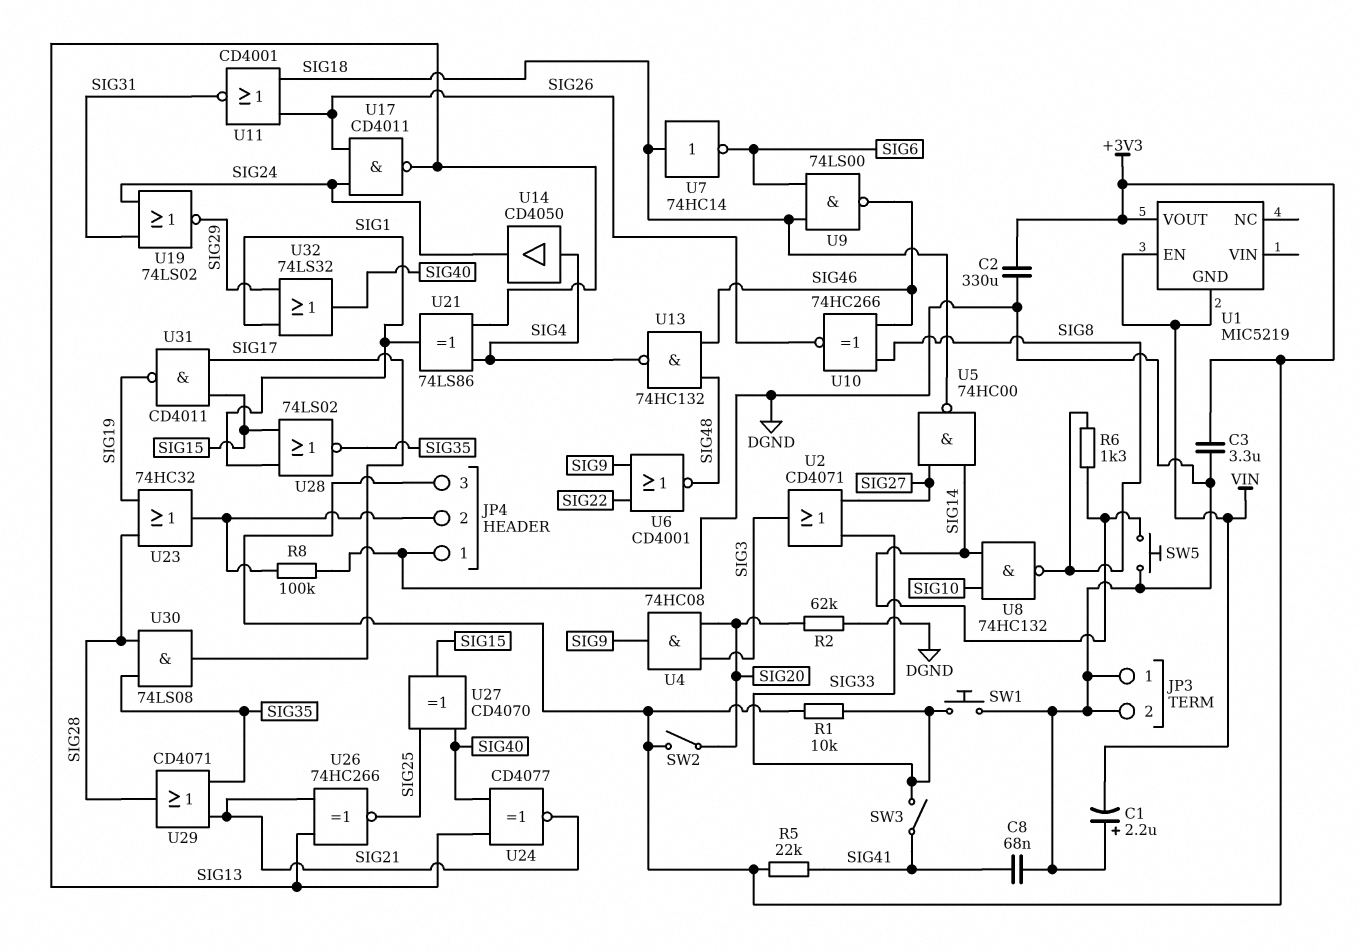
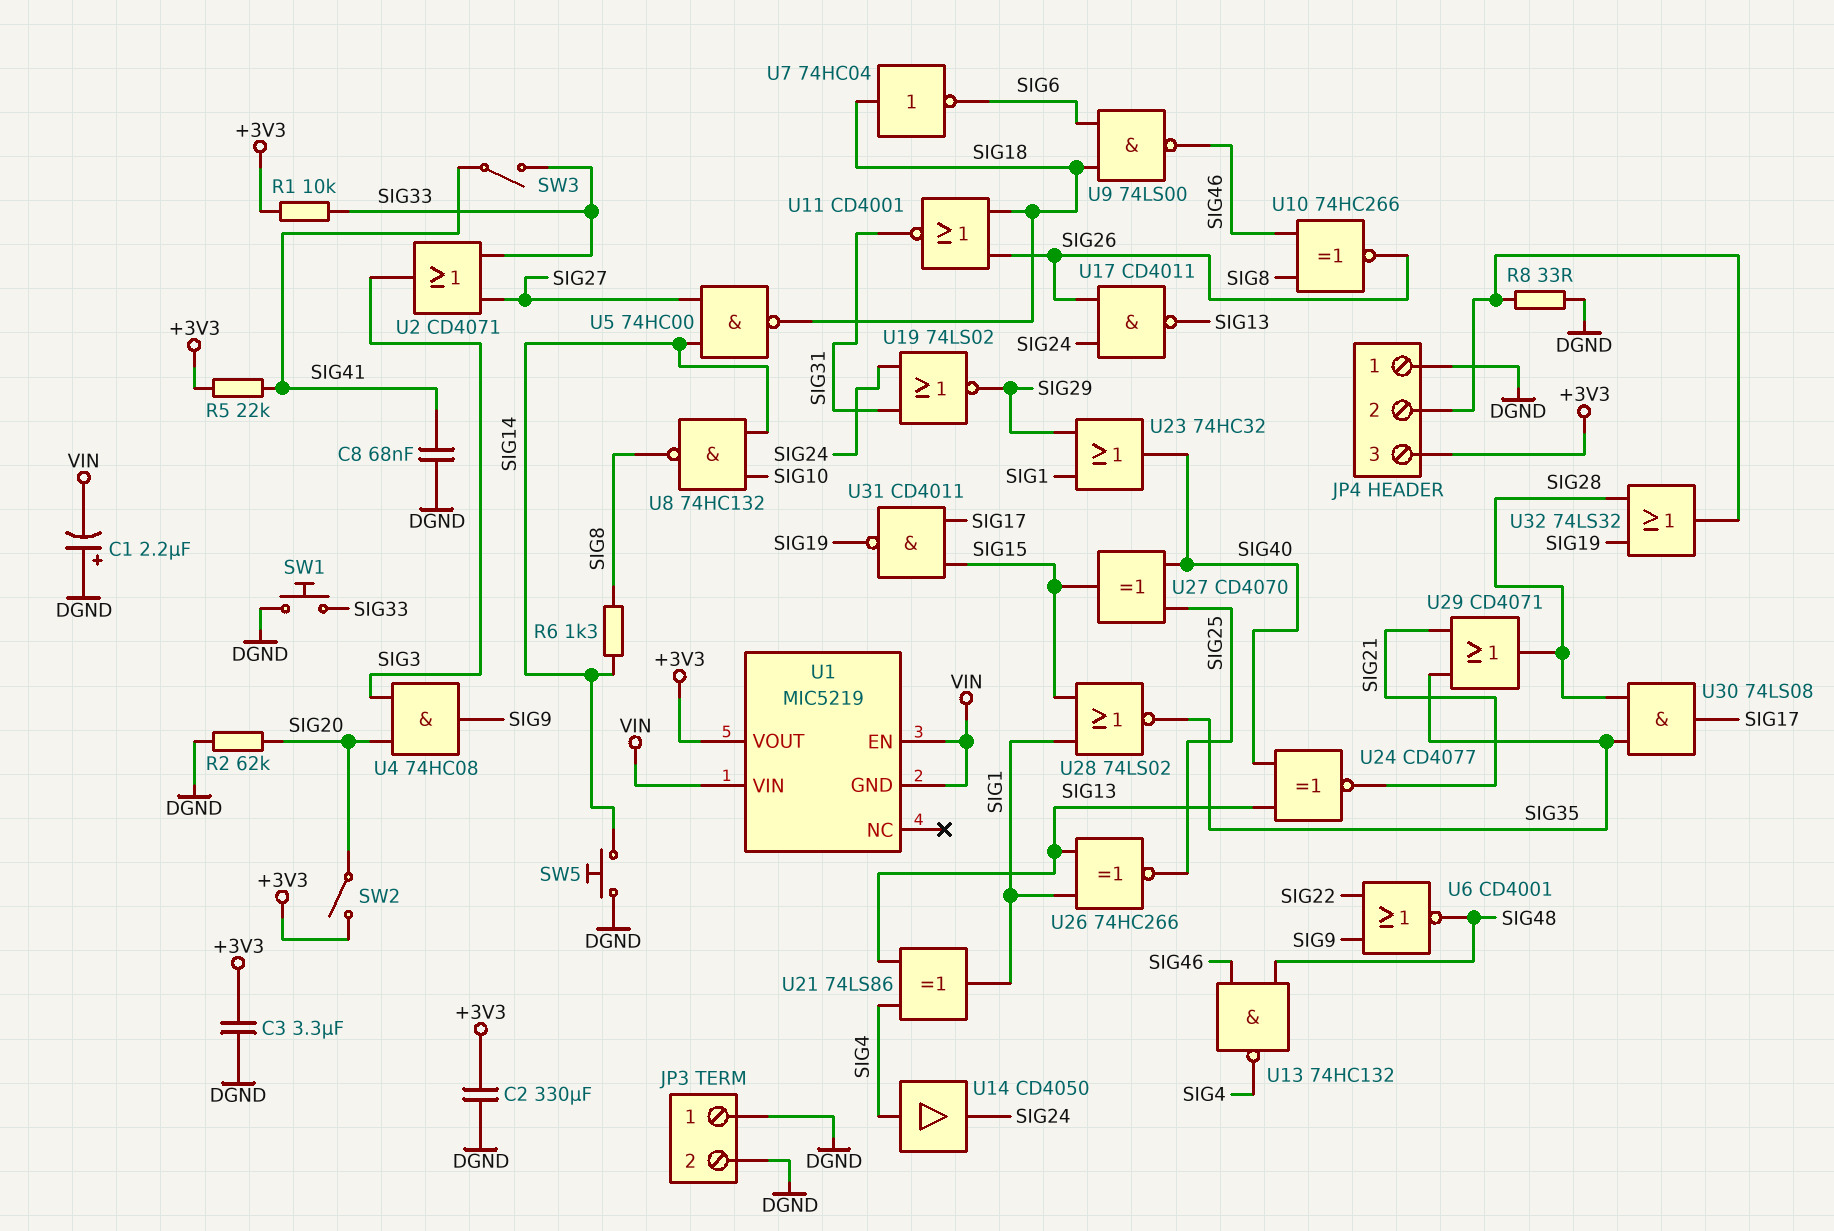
R8: 100k (DGND, JP4/2) -> 33 (DGND, JP4/2)
U1 pin VIN: none -> VIN
U7: NOT 74HC14 (in SIG18, out SIG6) -> NOT 74HC04 (in SIG18, out SIG6)
U23: OR 74HC32 (in SIG19, in SIG28, out JP4/2) -> OR 74HC32 (in SIG1, in SIG29, out SIG40)
U26: XNOR 74HC266 (in SIG13, in SIG21, out SIG25) -> XNOR 74HC266 (in SIG1, in SIG13, out SIG25)
U32: OR 74LS32 (in SIG1, in SIG29, out SIG40) -> OR 74LS32 (in SIG19, in SIG28, out JP4/2)

